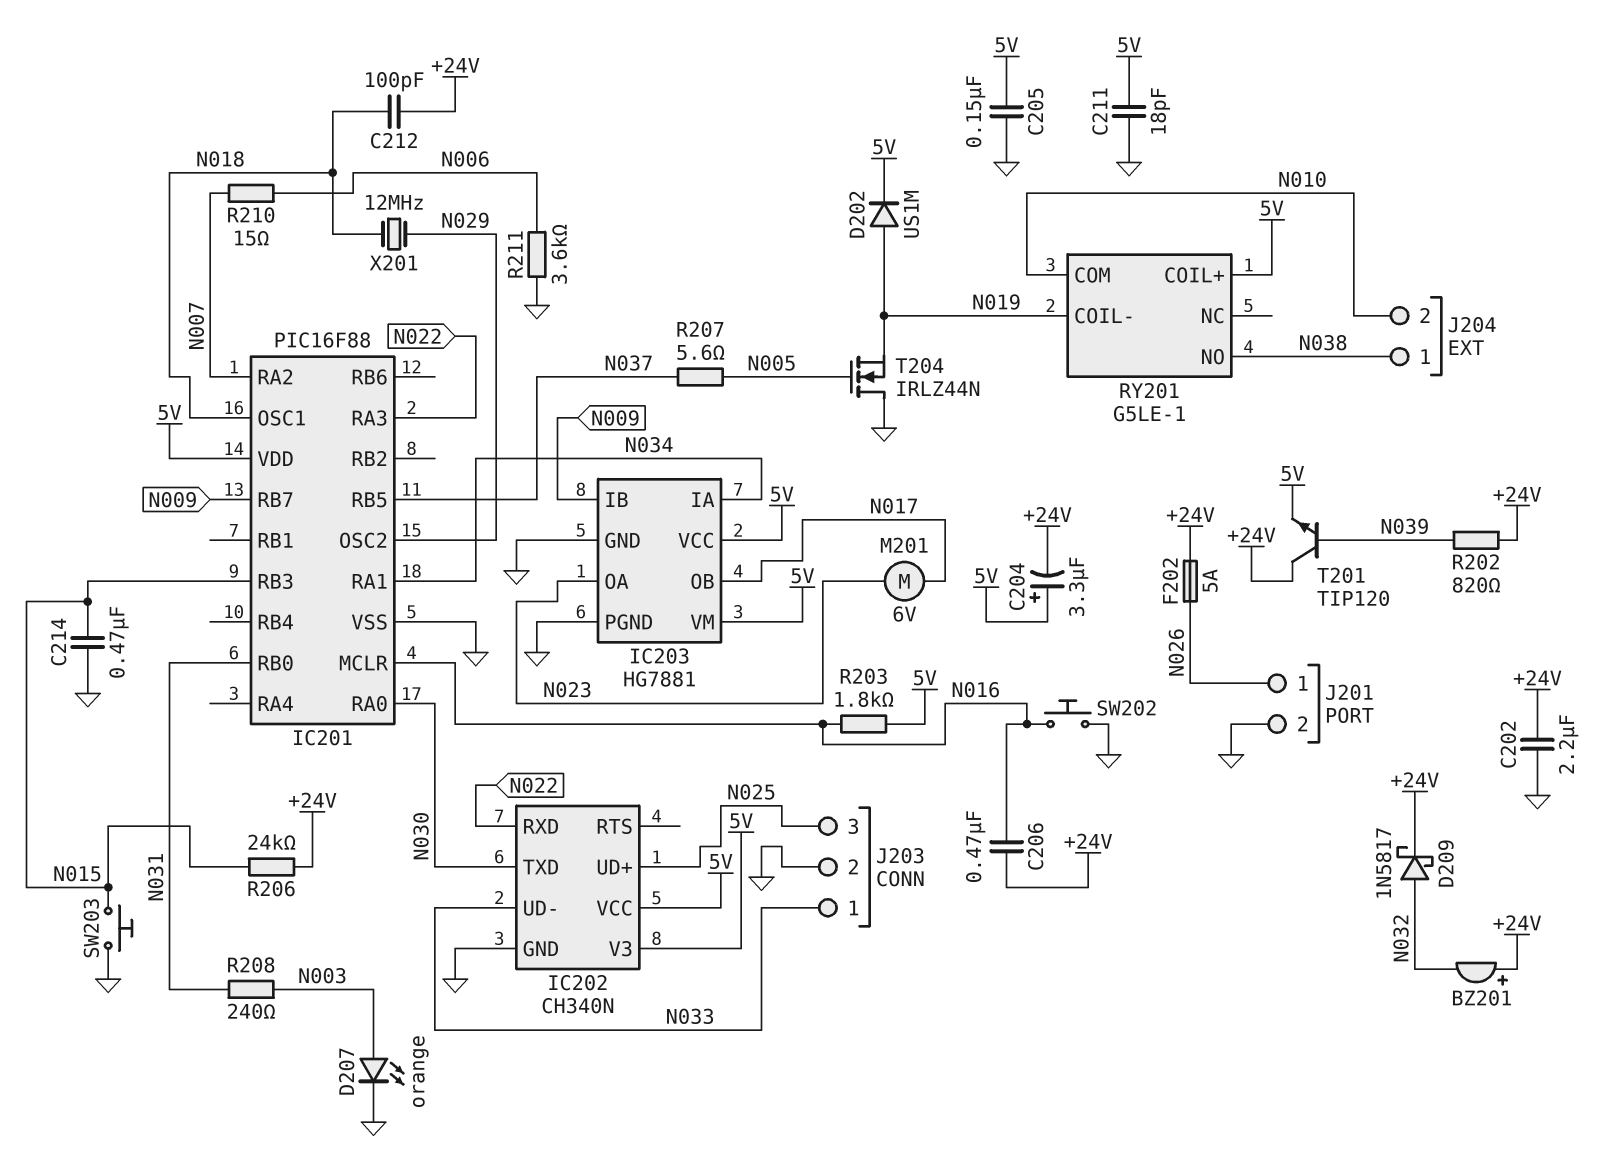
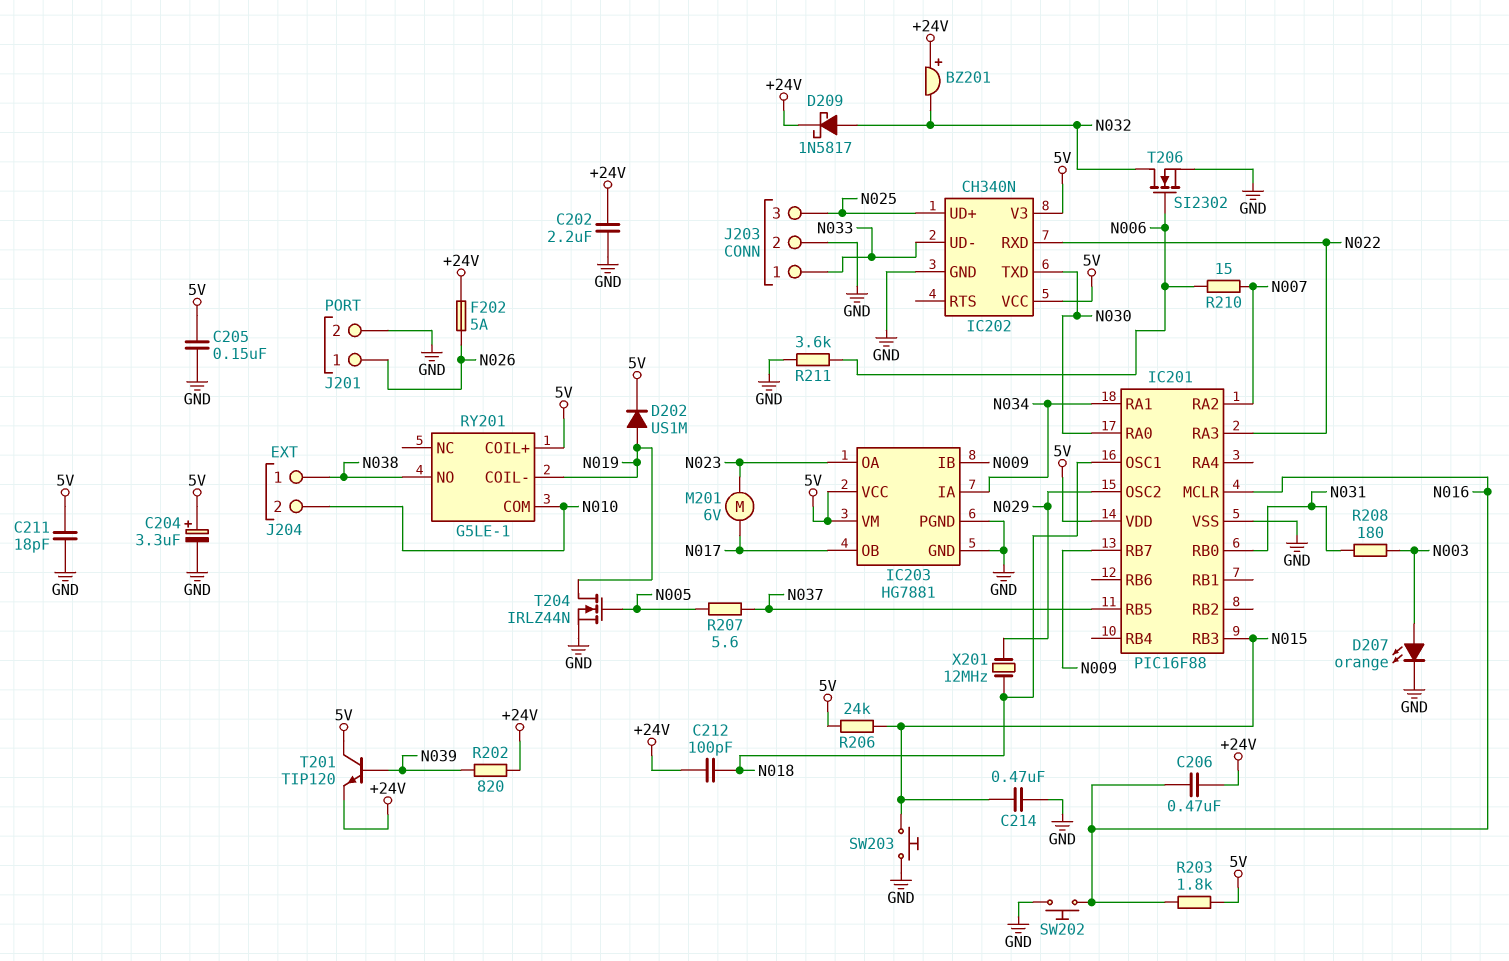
C204: 3.3uF (plus 5V, minus +24V) -> 3.3uF (plus 5V, minus GND)
R206: 24k (+24V, N015) -> 24k (5V, N015)
R208: 240 (N003, N031) -> 180 (N003, N031)
T201: NPN TIP120 (B N039, C +24V, E 5V) -> NPN TIP120 (B N039, C 5V, E +24V)
T204: NMOS IRLZ44N (G N005, D GND, S N019) -> NMOS IRLZ44N (G N005, D N019, S GND)
T206: none -> NMOS SI2302 (G N006, D N032, S GND)

